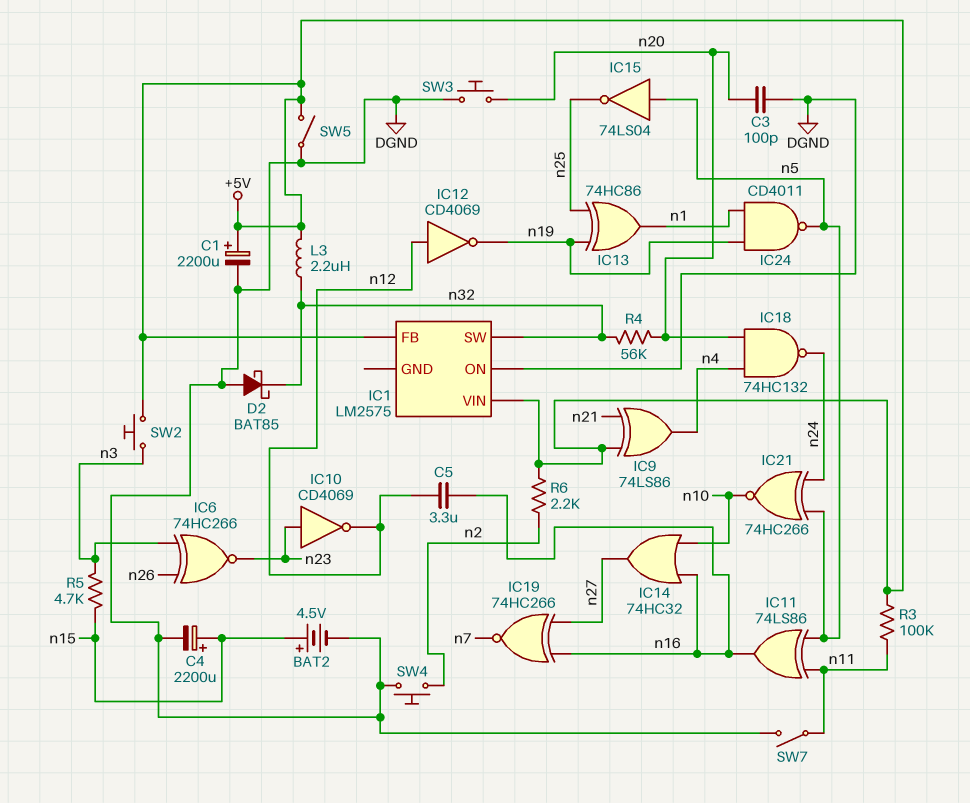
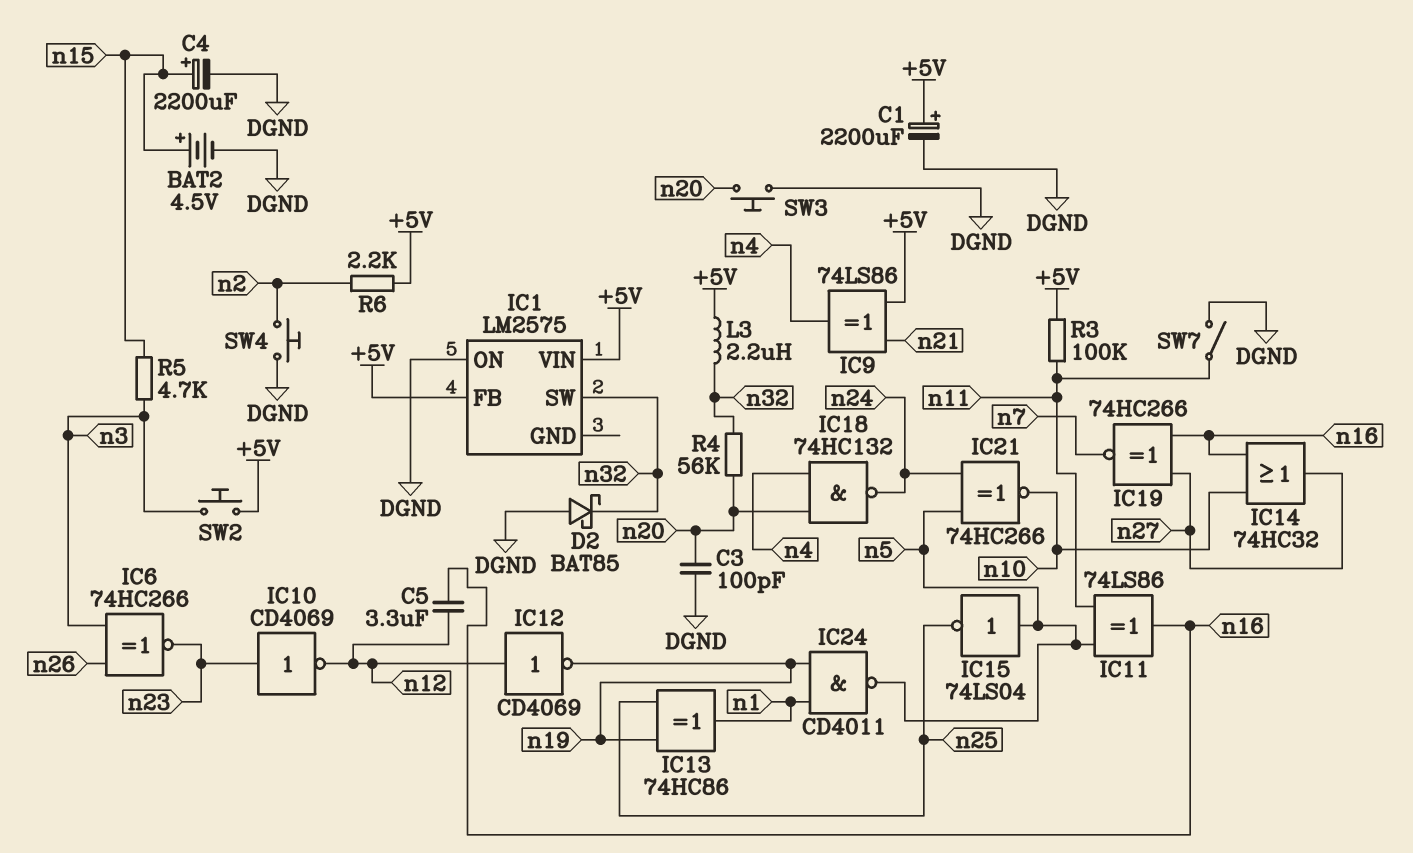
SW5: switch (+5V, DGND) -> none

